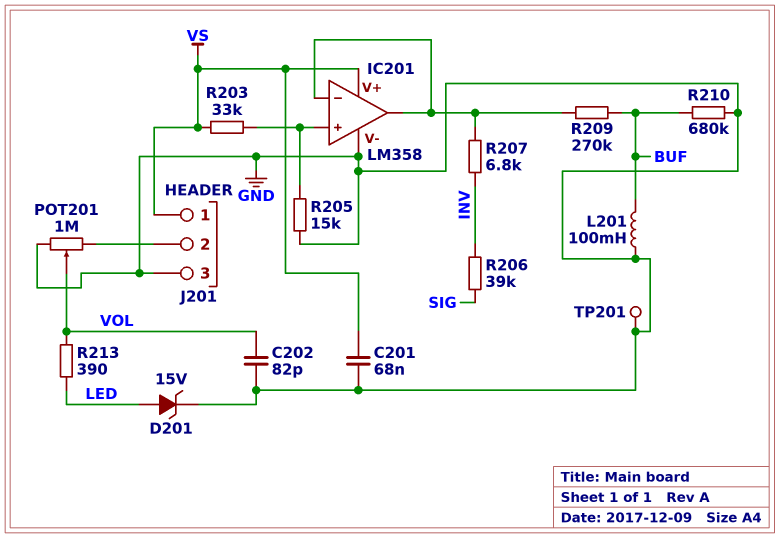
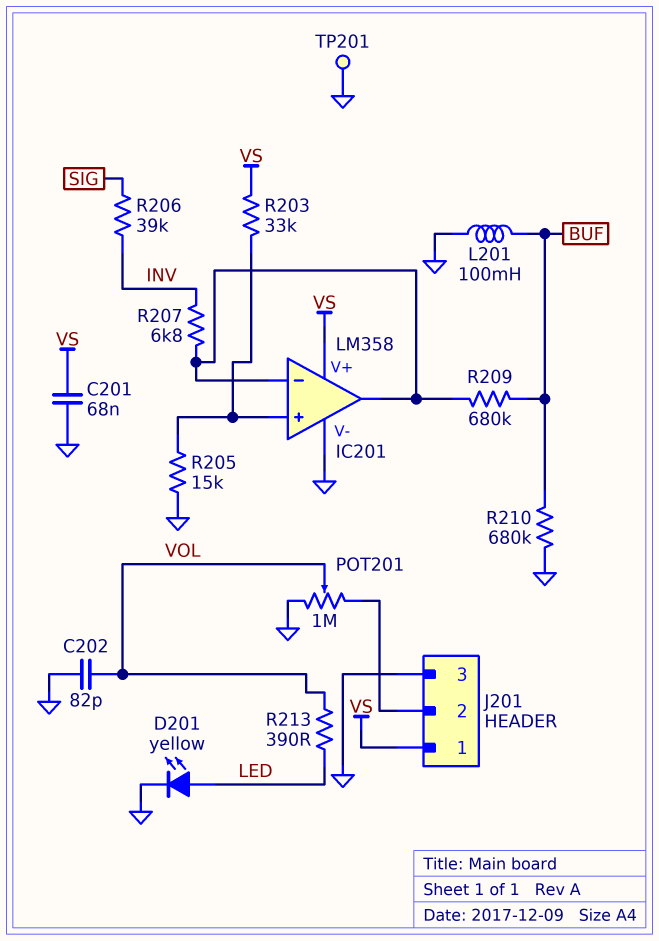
D201: zener 15V (A LED, K GND) -> LED yellow (A LED, K GND)
R209: 270k (BUF, IC201/in-) -> 680k (BUF, IC201/in-)

